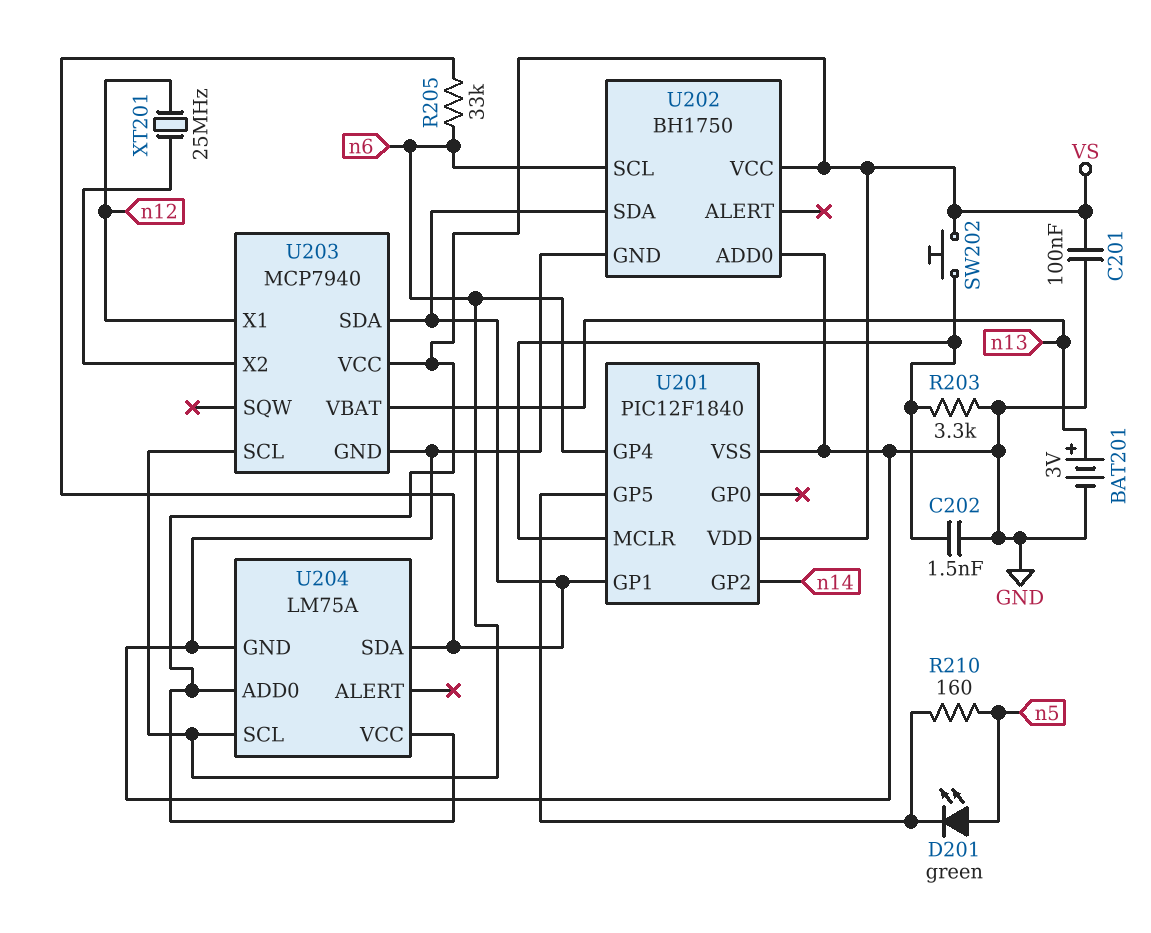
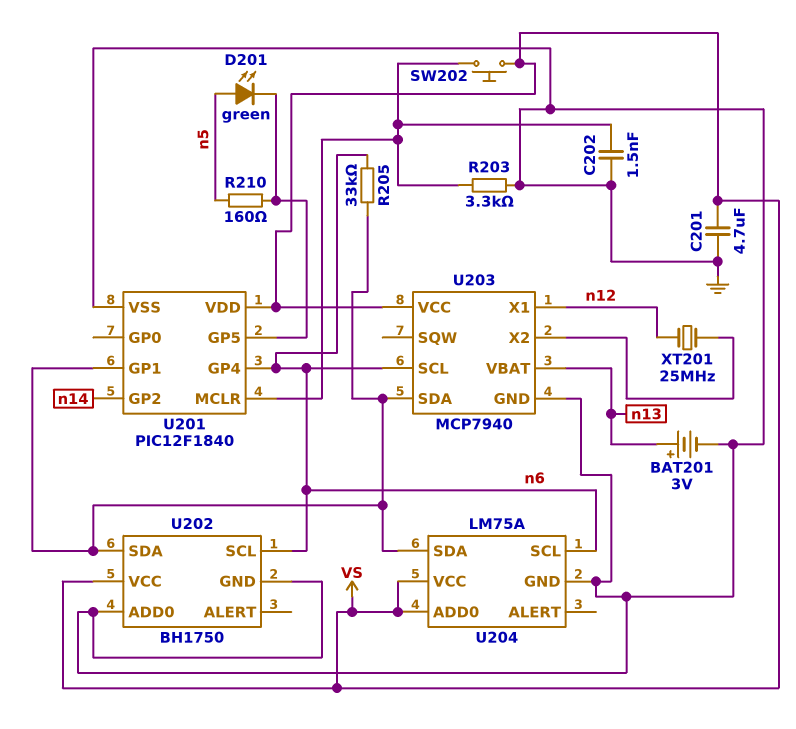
C201: 100nF (GND, VS) -> 4.7uF (GND, VS)

